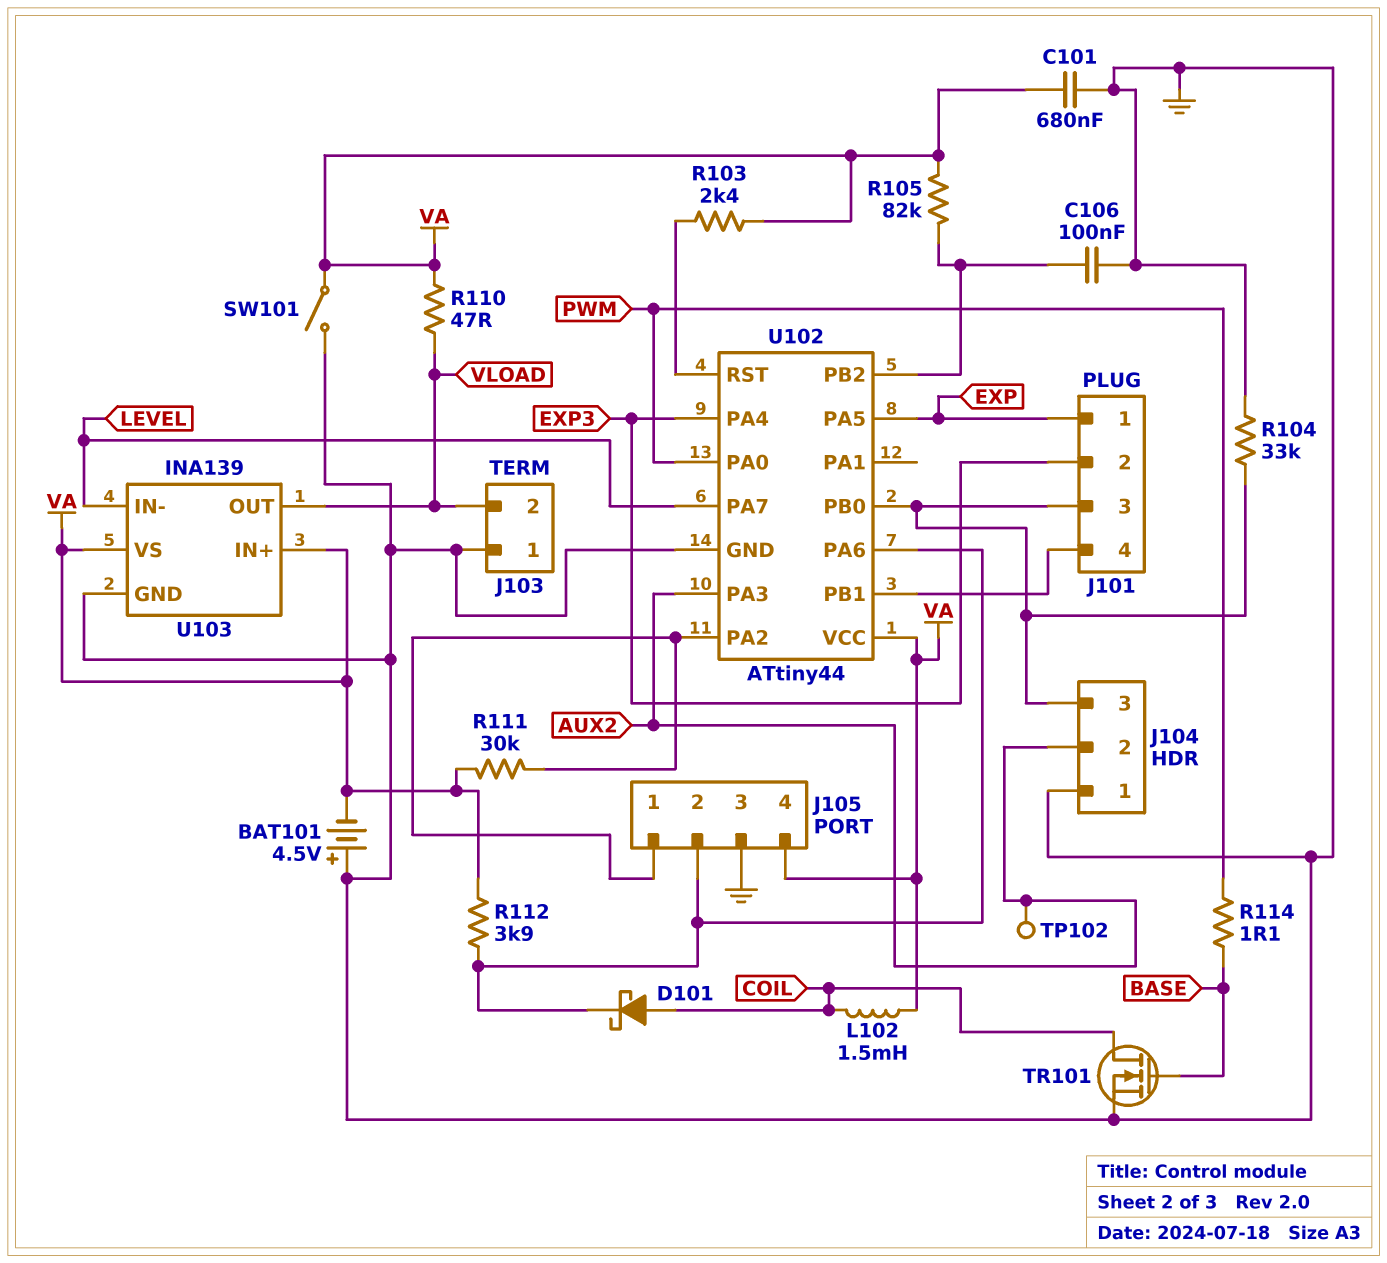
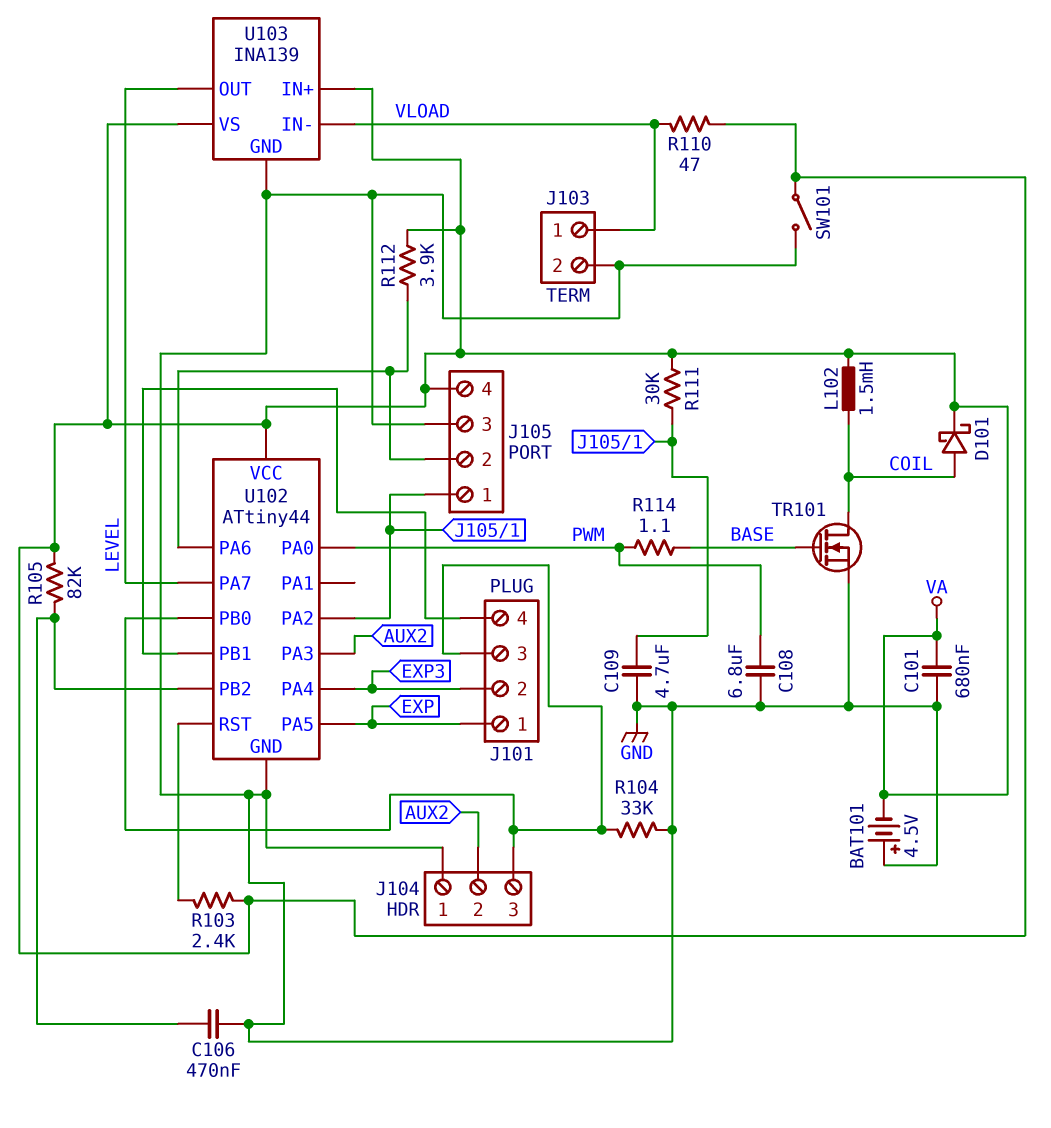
C106: 100nF (GND, U102/PB2) -> 470nF (GND, U102/PB2)
C108: none -> 6.8uF (GND, PWM)
C109: none -> 4.7uF (GND, J105/1)
D101: schottky (A COIL, K J105/2) -> schottky (A COIL, K VA)
J103 pin 1: GND -> VLOAD
J103 pin 2: VLOAD -> GND
TP102: test point (AUX2) -> none
U103 pin IN-: LEVEL -> VLOAD
U103 pin OUT: VLOAD -> LEVEL

